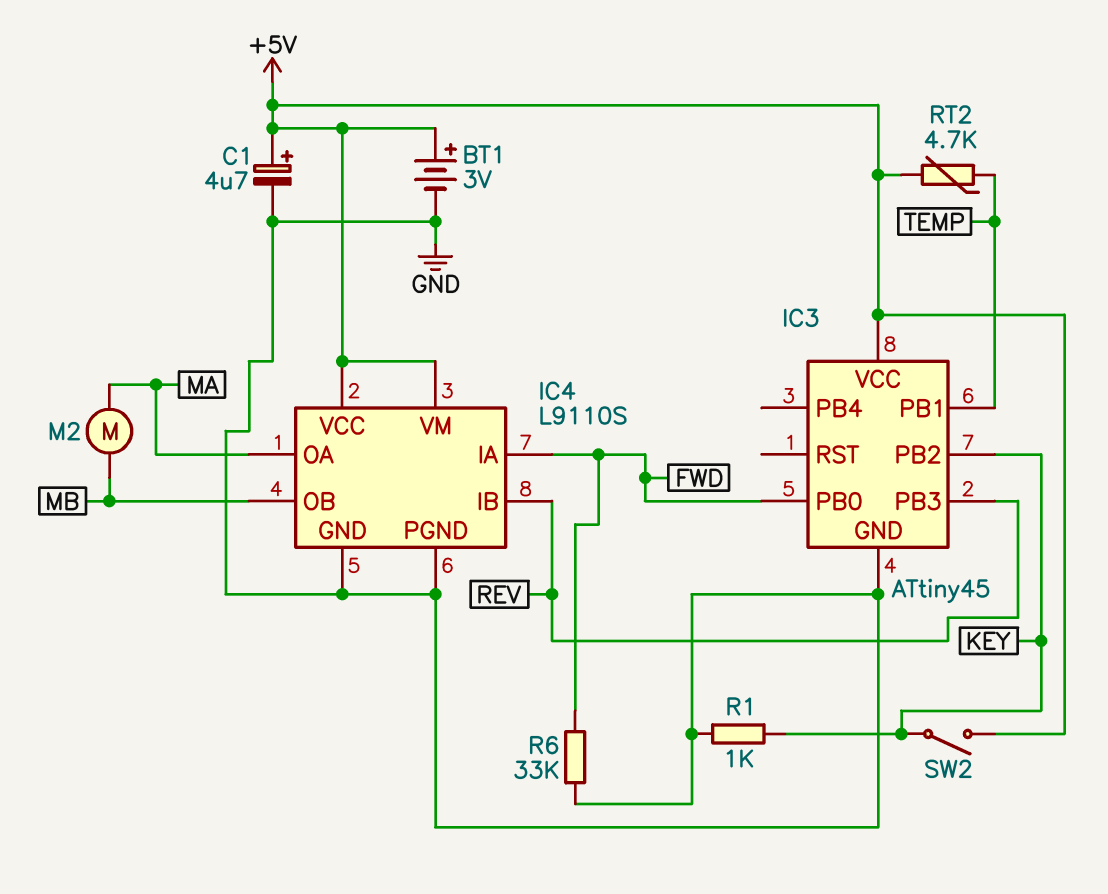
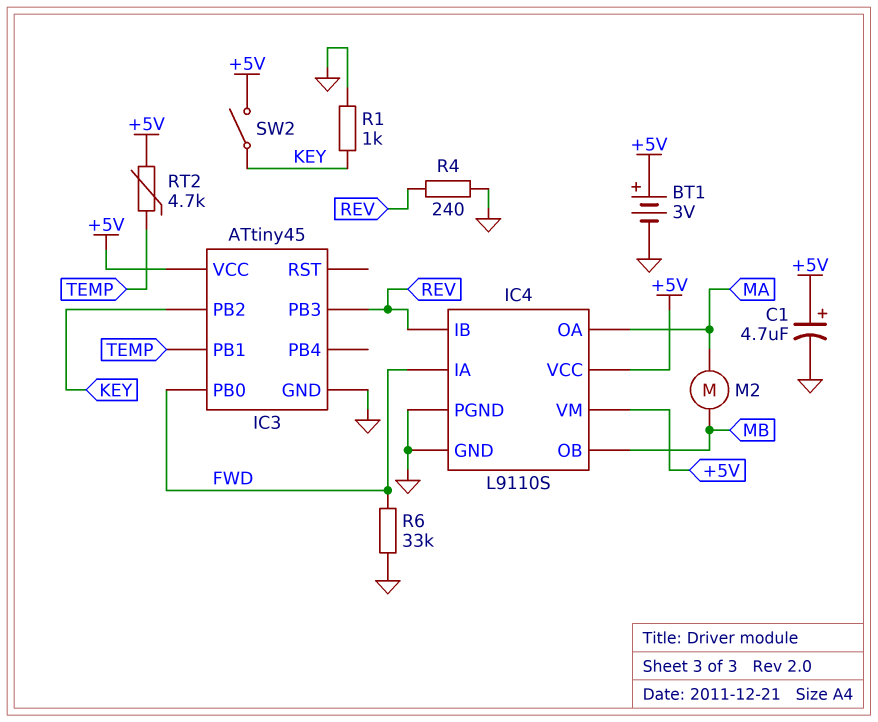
R4: none -> 240 (GND, REV)

